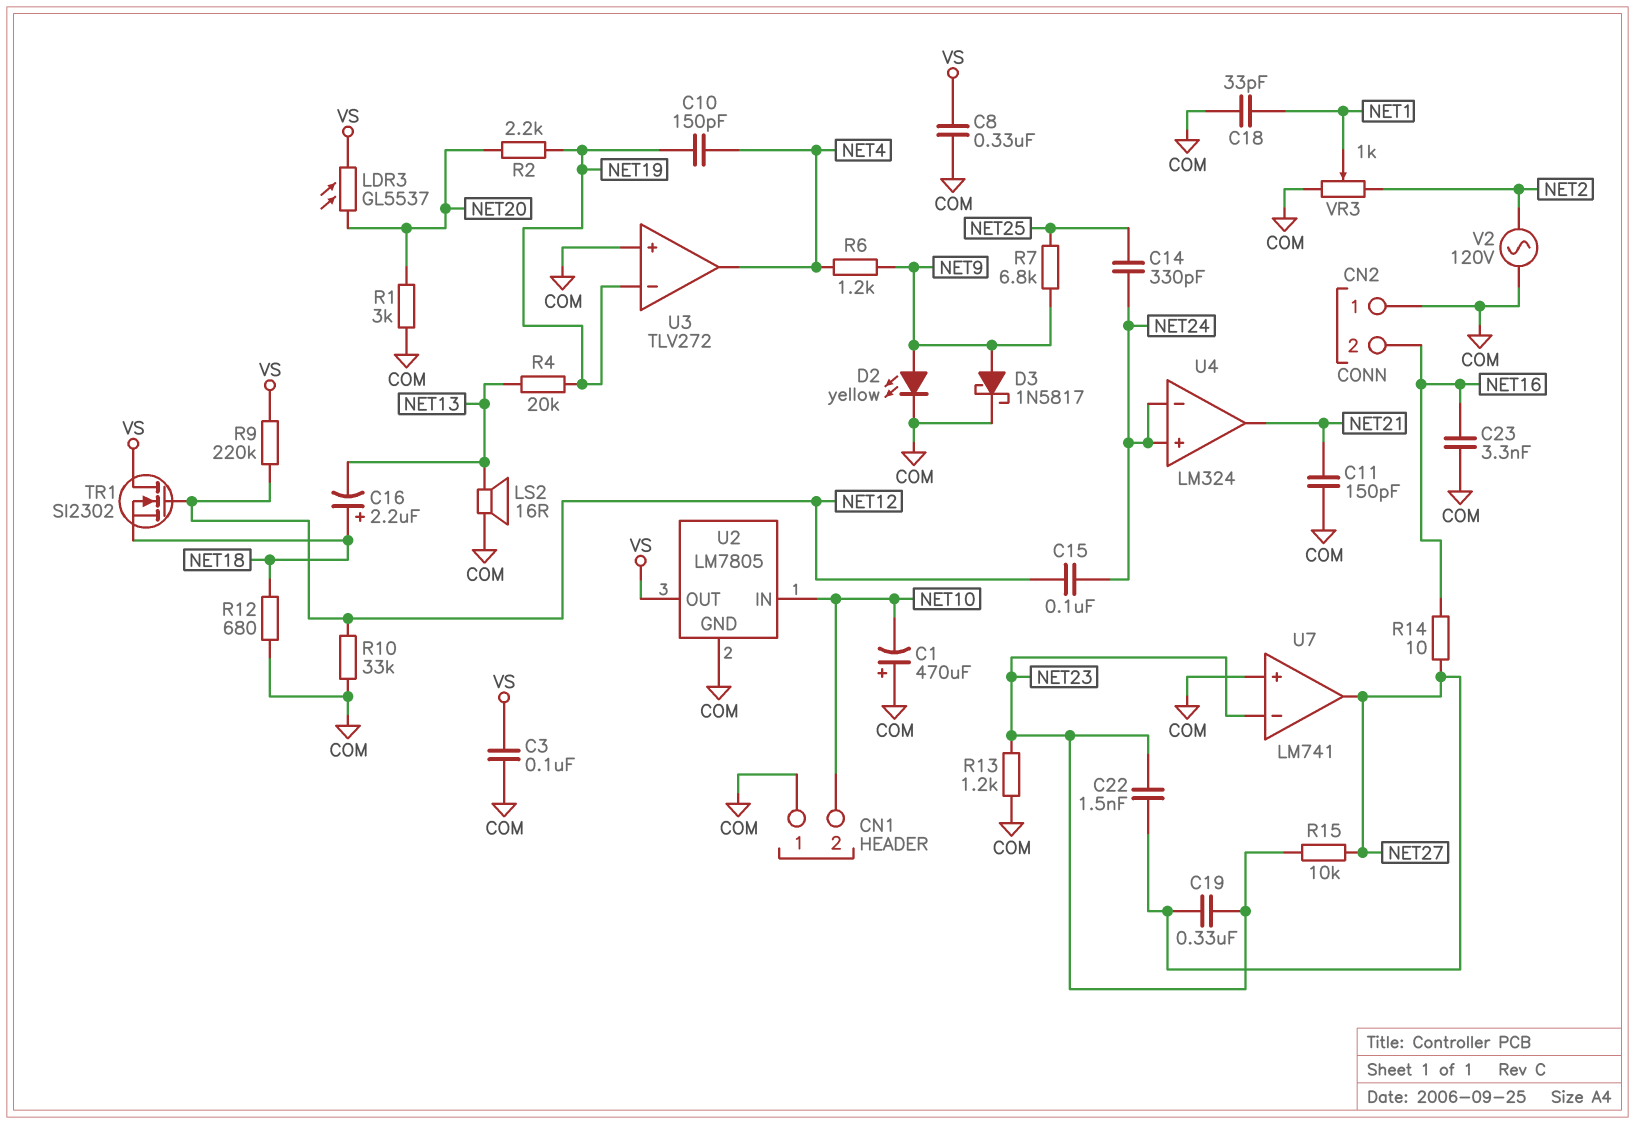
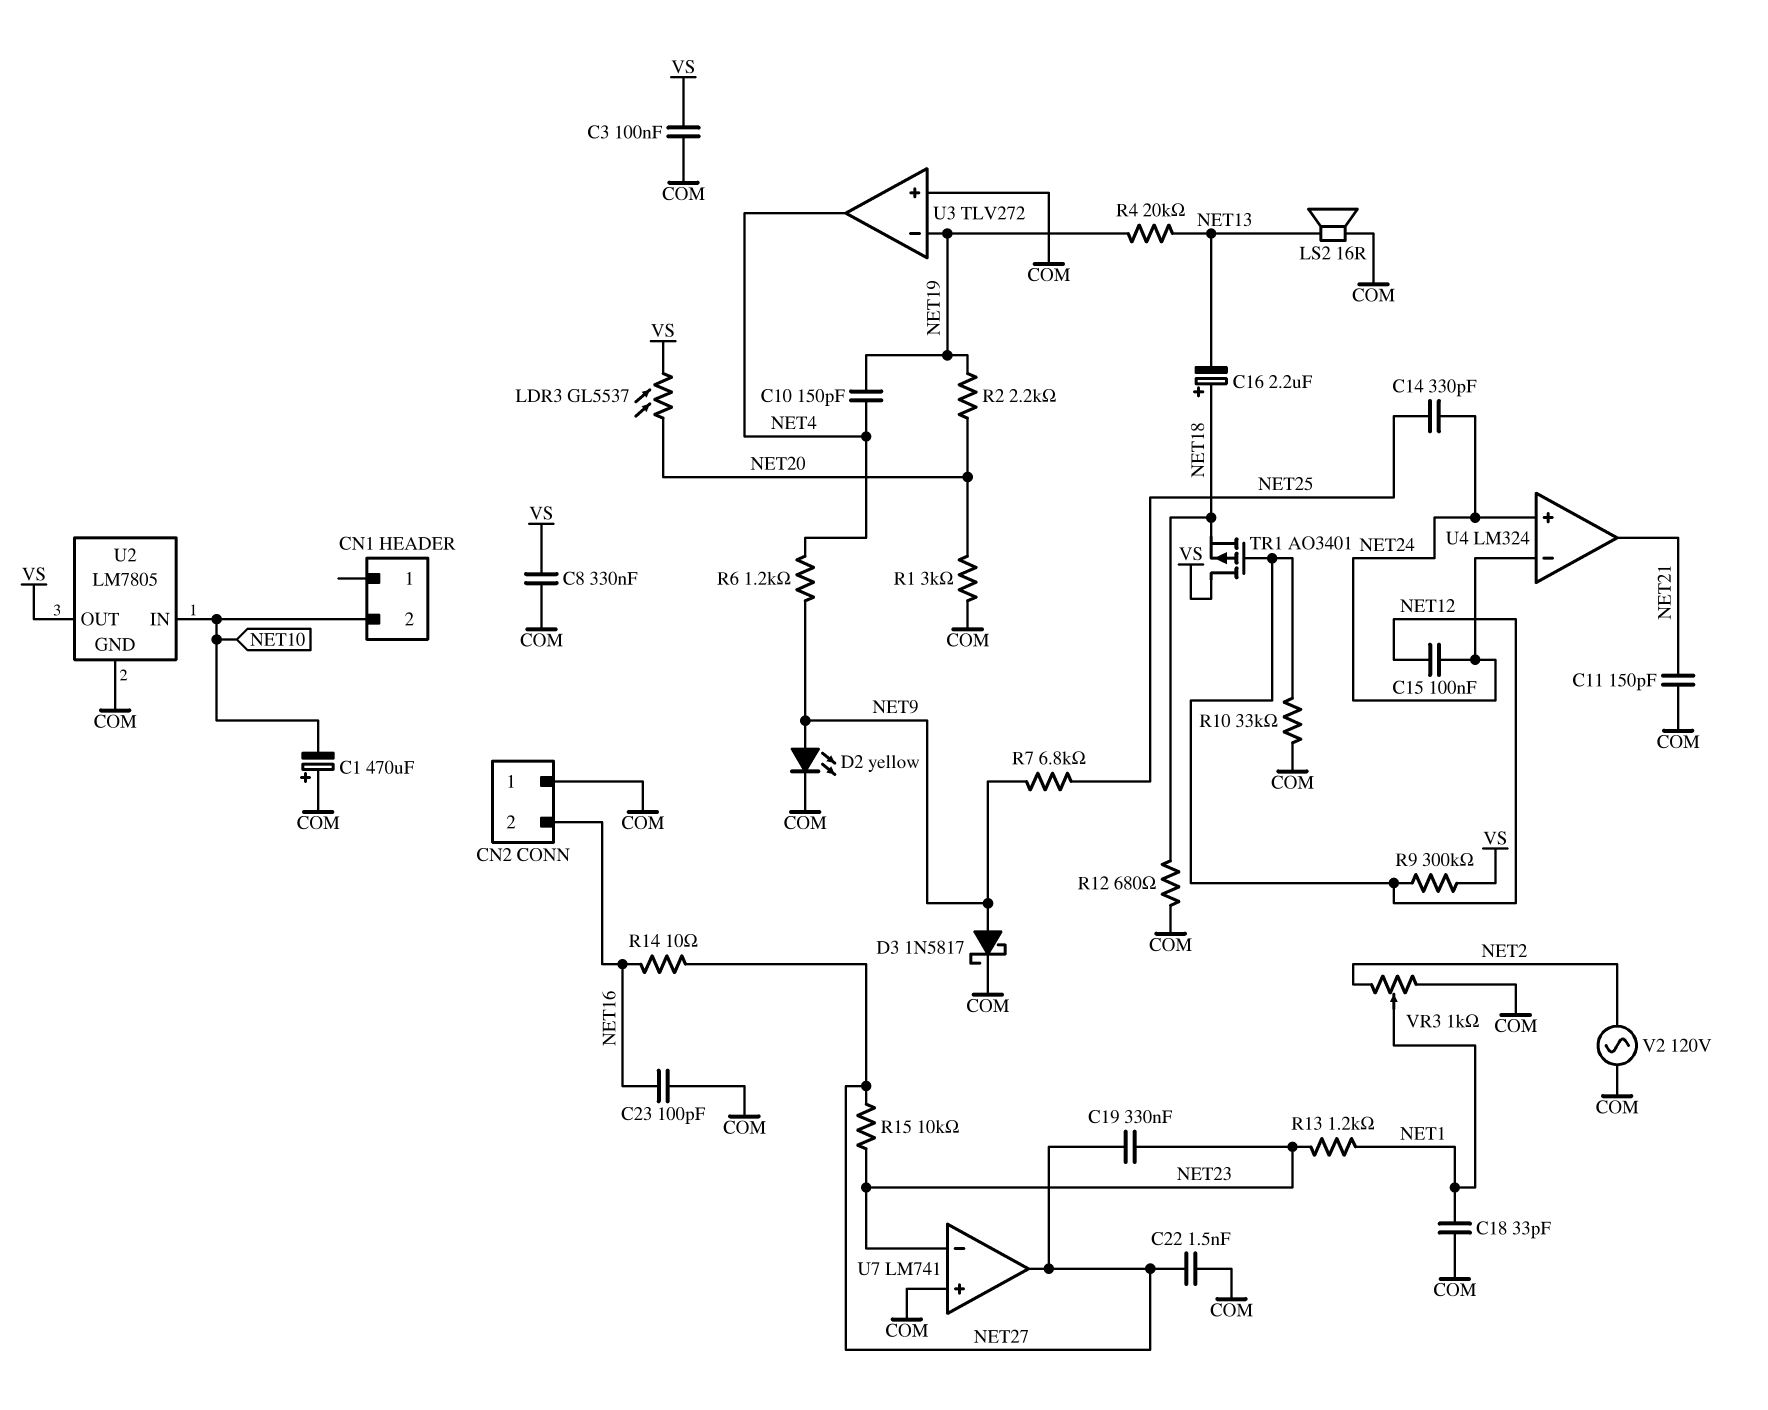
C22: 1.5nF (NET23, NET27) -> 1.5nF (COM, NET27)
C23: 3.3nF (COM, NET16) -> 100pF (COM, NET16)
CN1 pin 1: COM -> none
R9: 220k (NET12, VS) -> 300k (NET12, VS)
R13: 1.2k (COM, NET23) -> 1.2k (NET1, NET23)
TR1: NMOS SI2302 (G NET12, D VS, S NET18) -> PMOS AO3401 (G NET12, D VS, S NET18)

